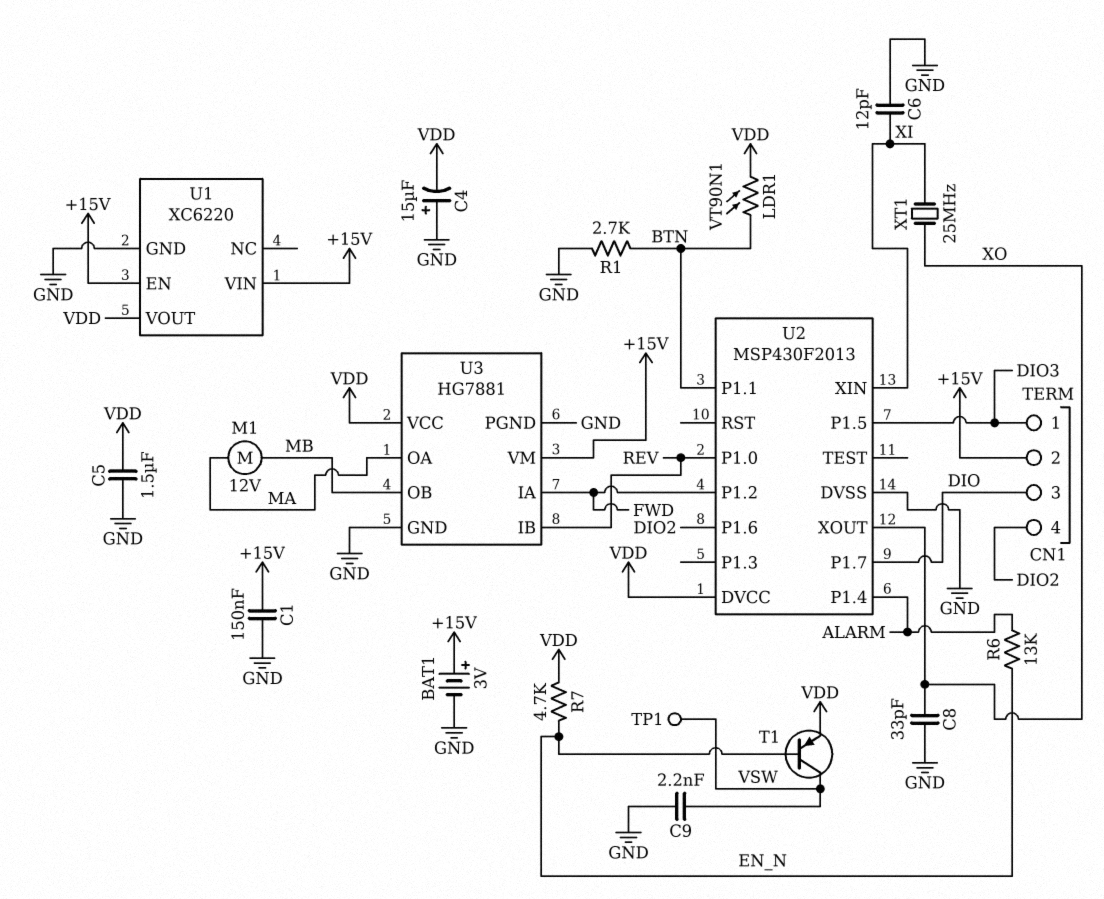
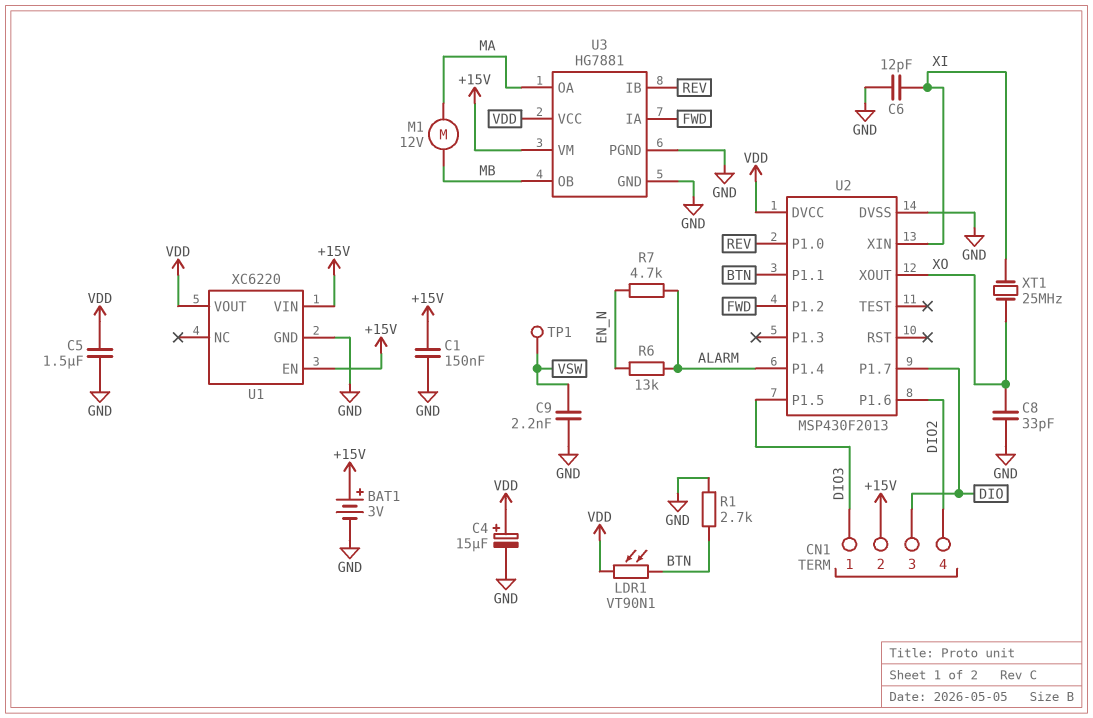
C4: 15uF (plus GND, minus VDD) -> 15uF (plus VDD, minus GND)
R7: 4.7k (EN_N, VDD) -> 4.7k (ALARM, EN_N)
T1: PNP (B EN_N, C VSW, E VDD) -> none

